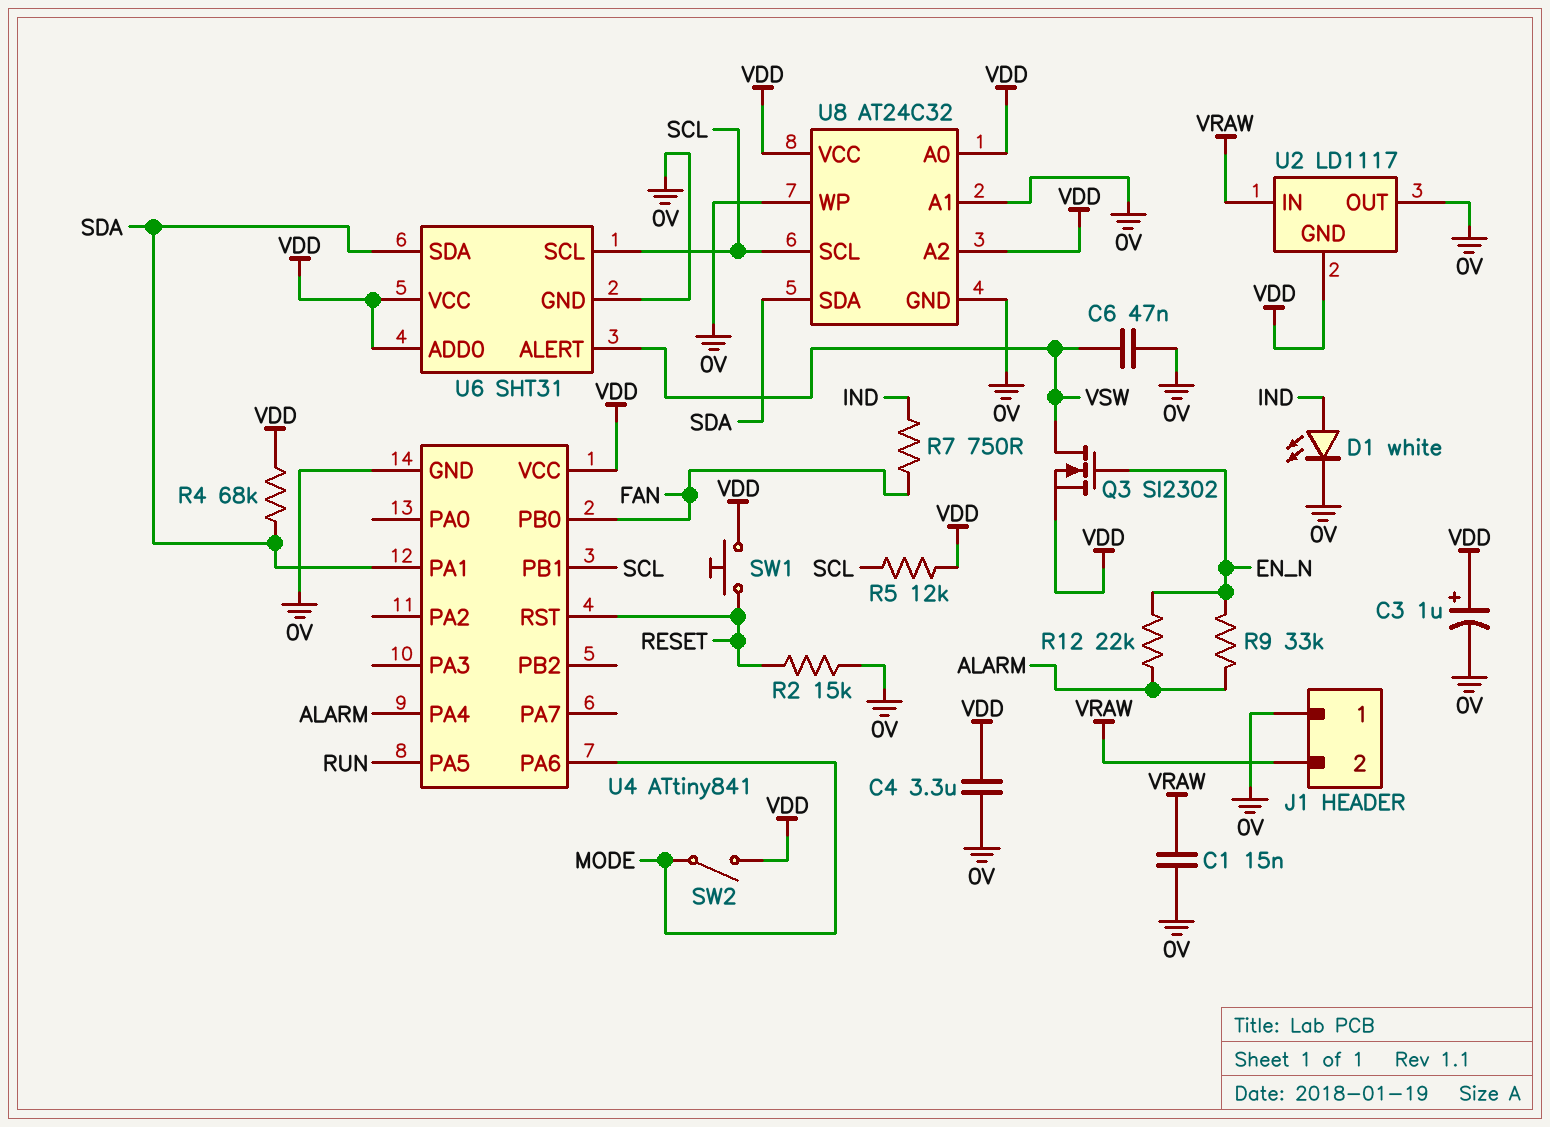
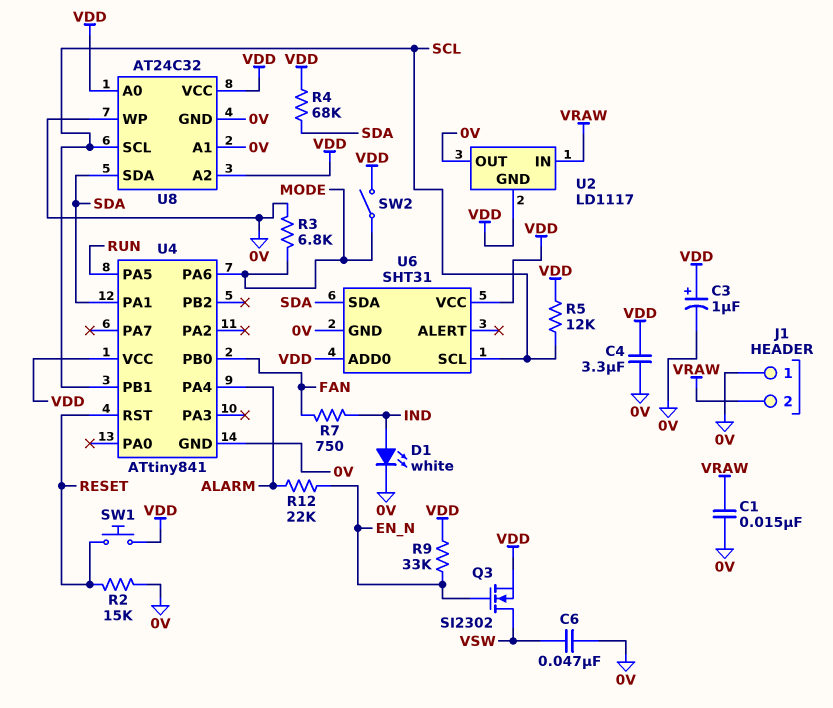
R3: none -> 6.8k (0V, MODE)
R9: 33k (ALARM, EN_N) -> 33k (EN_N, VDD)
U6 pin ALERT: VSW -> none

